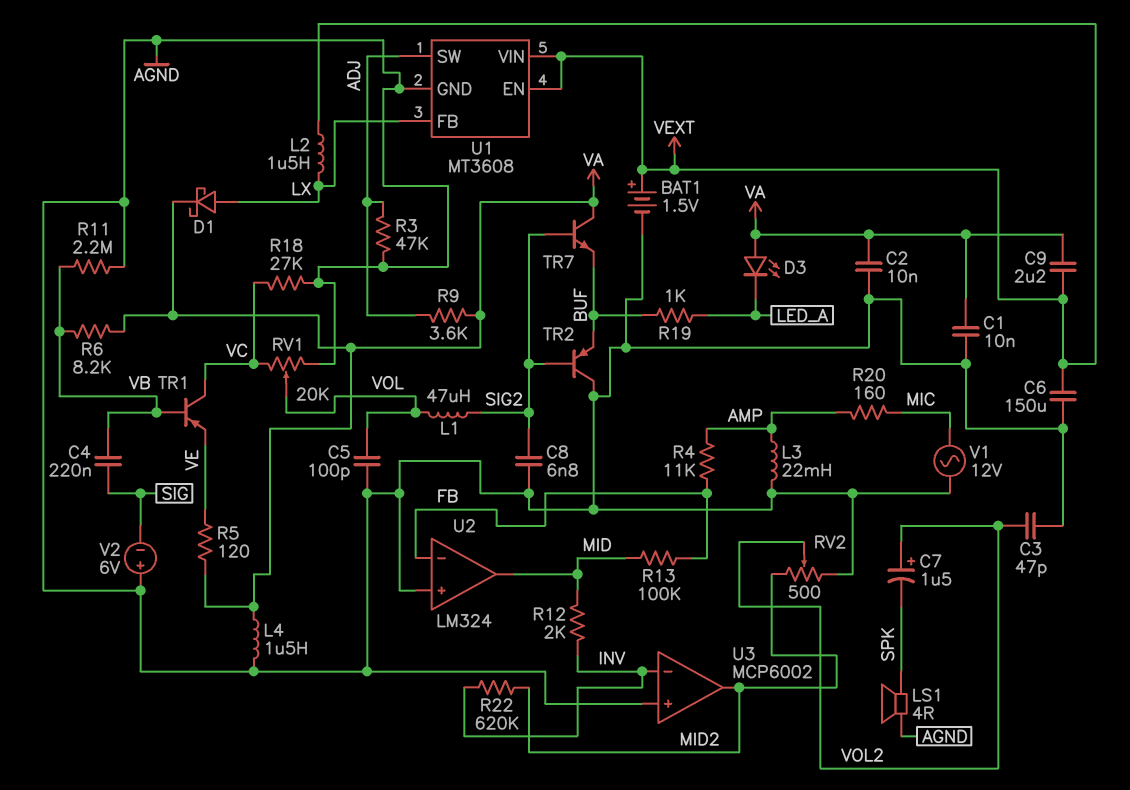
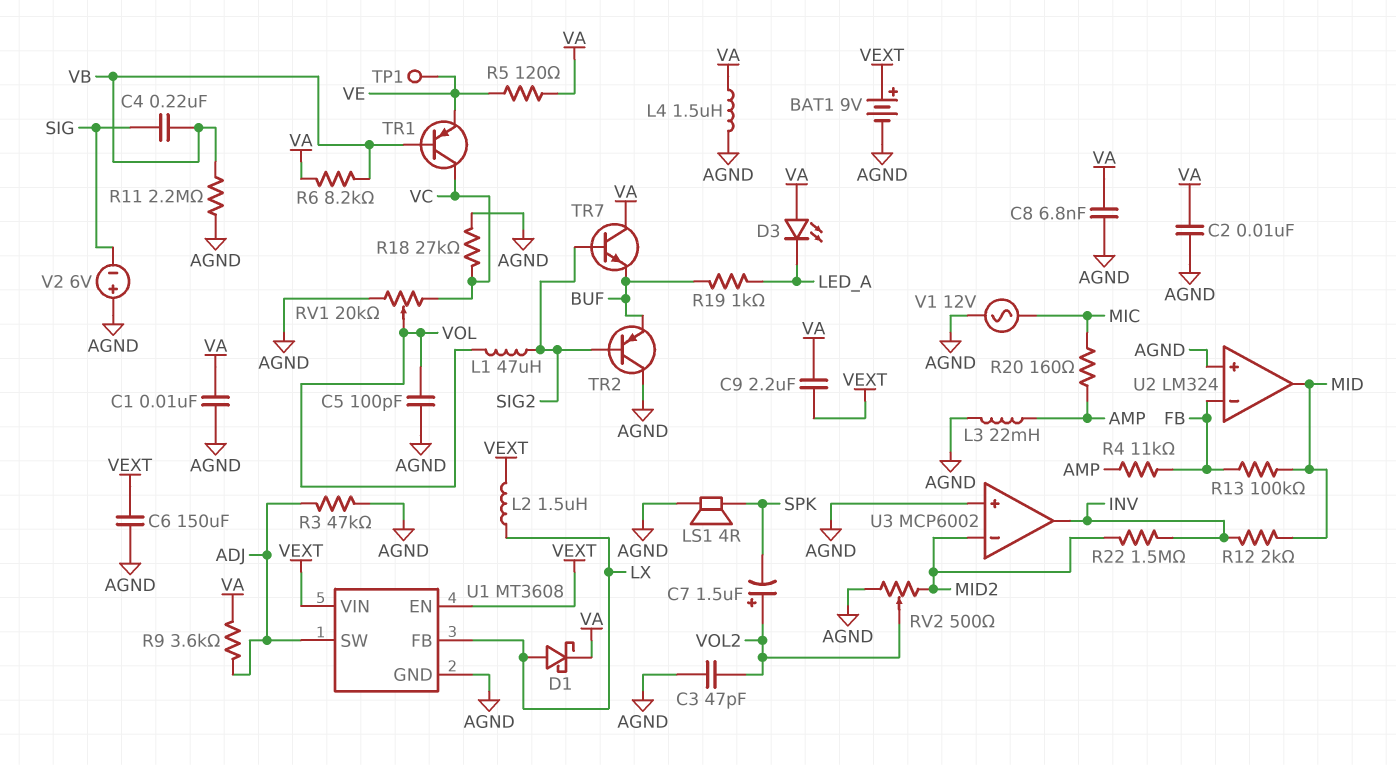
BAT1: 1.5V (plus VEXT, minus AGND) -> 9V (plus VEXT, minus AGND)
C8: 6.8nF (AGND, SIG2) -> 6.8nF (AGND, VA)
R22: 620k (INV, MID2) -> 1.5M (INV, MID2)
TP1: none -> test point (VE)
U3 pin in-: INV -> MID2
U3 pin out: MID2 -> INV

